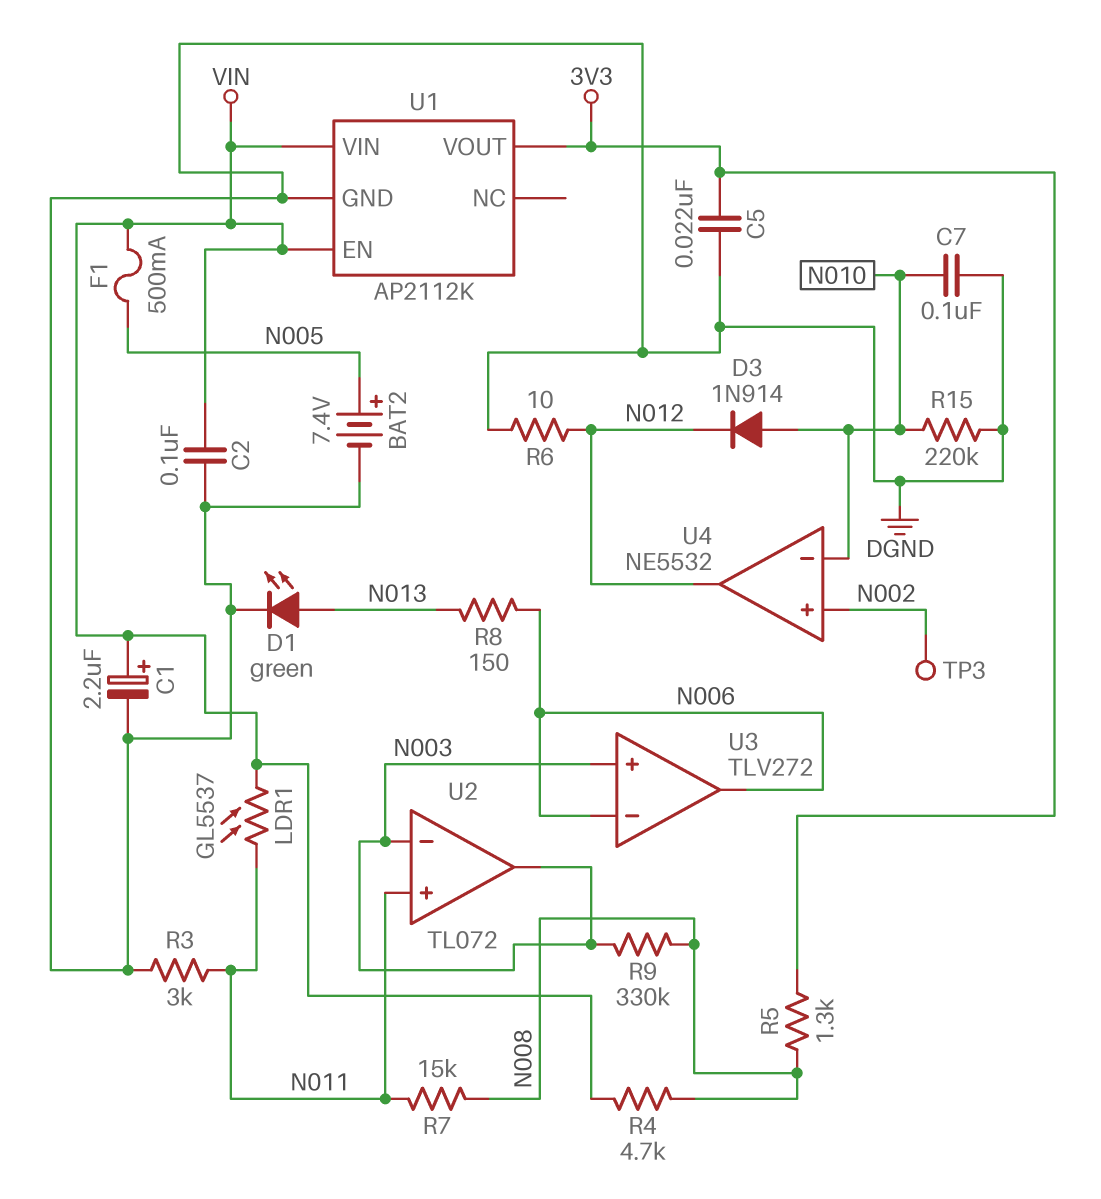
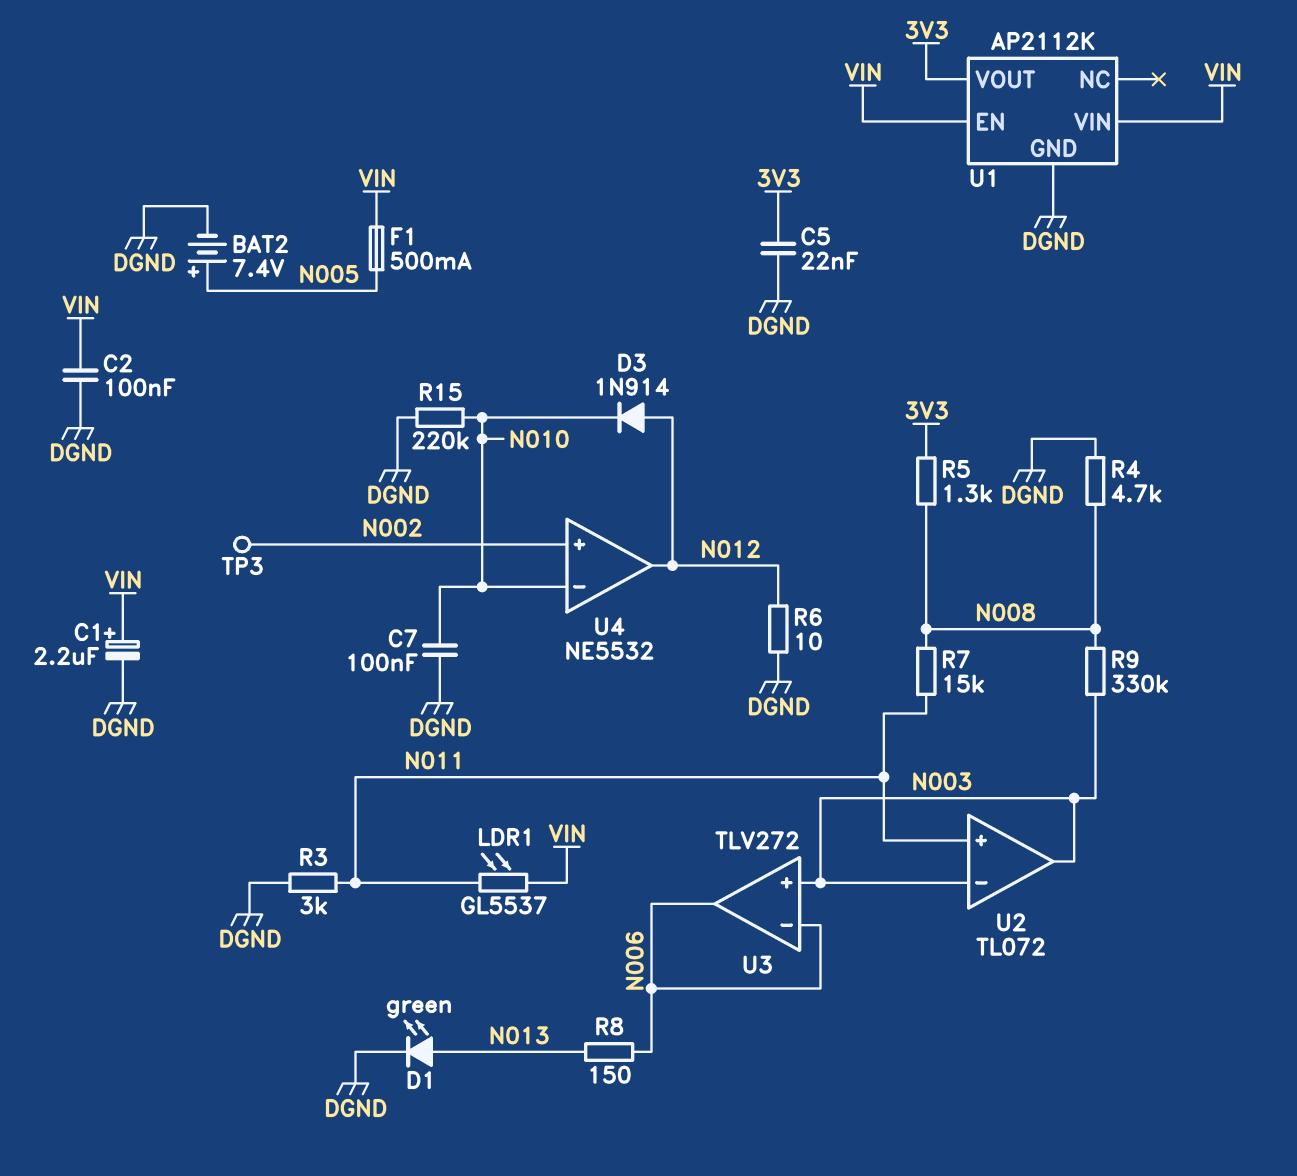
D3: diode 1N914 (A N010, K N012) -> diode 1N914 (A N012, K N010)
R4: 4.7k (N008, VIN) -> 4.7k (DGND, N008)

